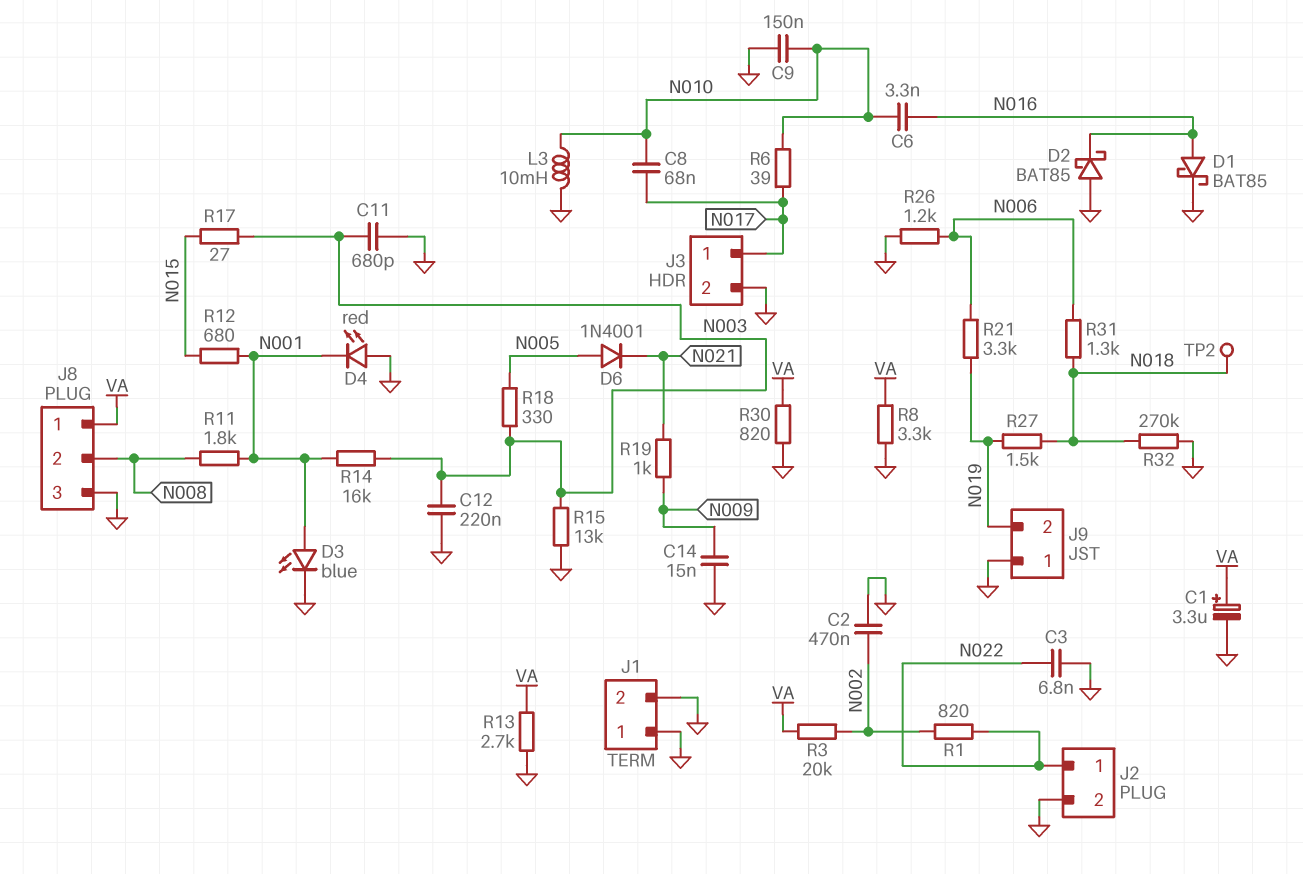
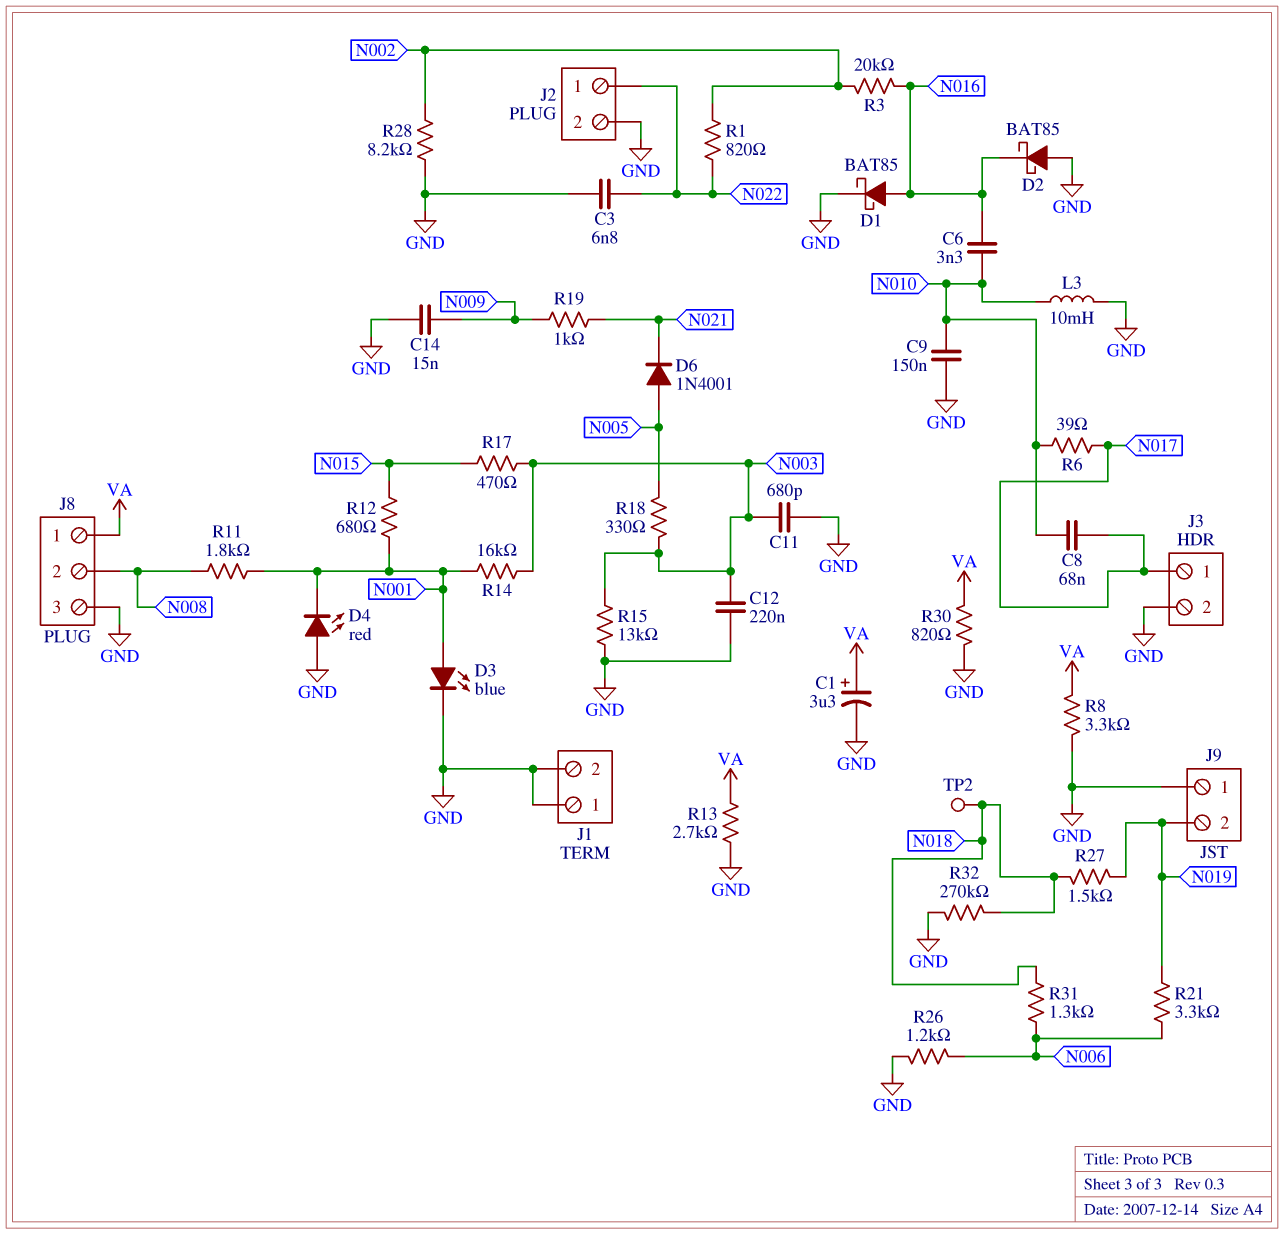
C2: 470nF (GND, N002) -> none
R3: 20k (N002, VA) -> 20k (N002, N016)
R17: 27 (N003, N015) -> 470 (N003, N015)
R28: none -> 8.2k (GND, N002)

